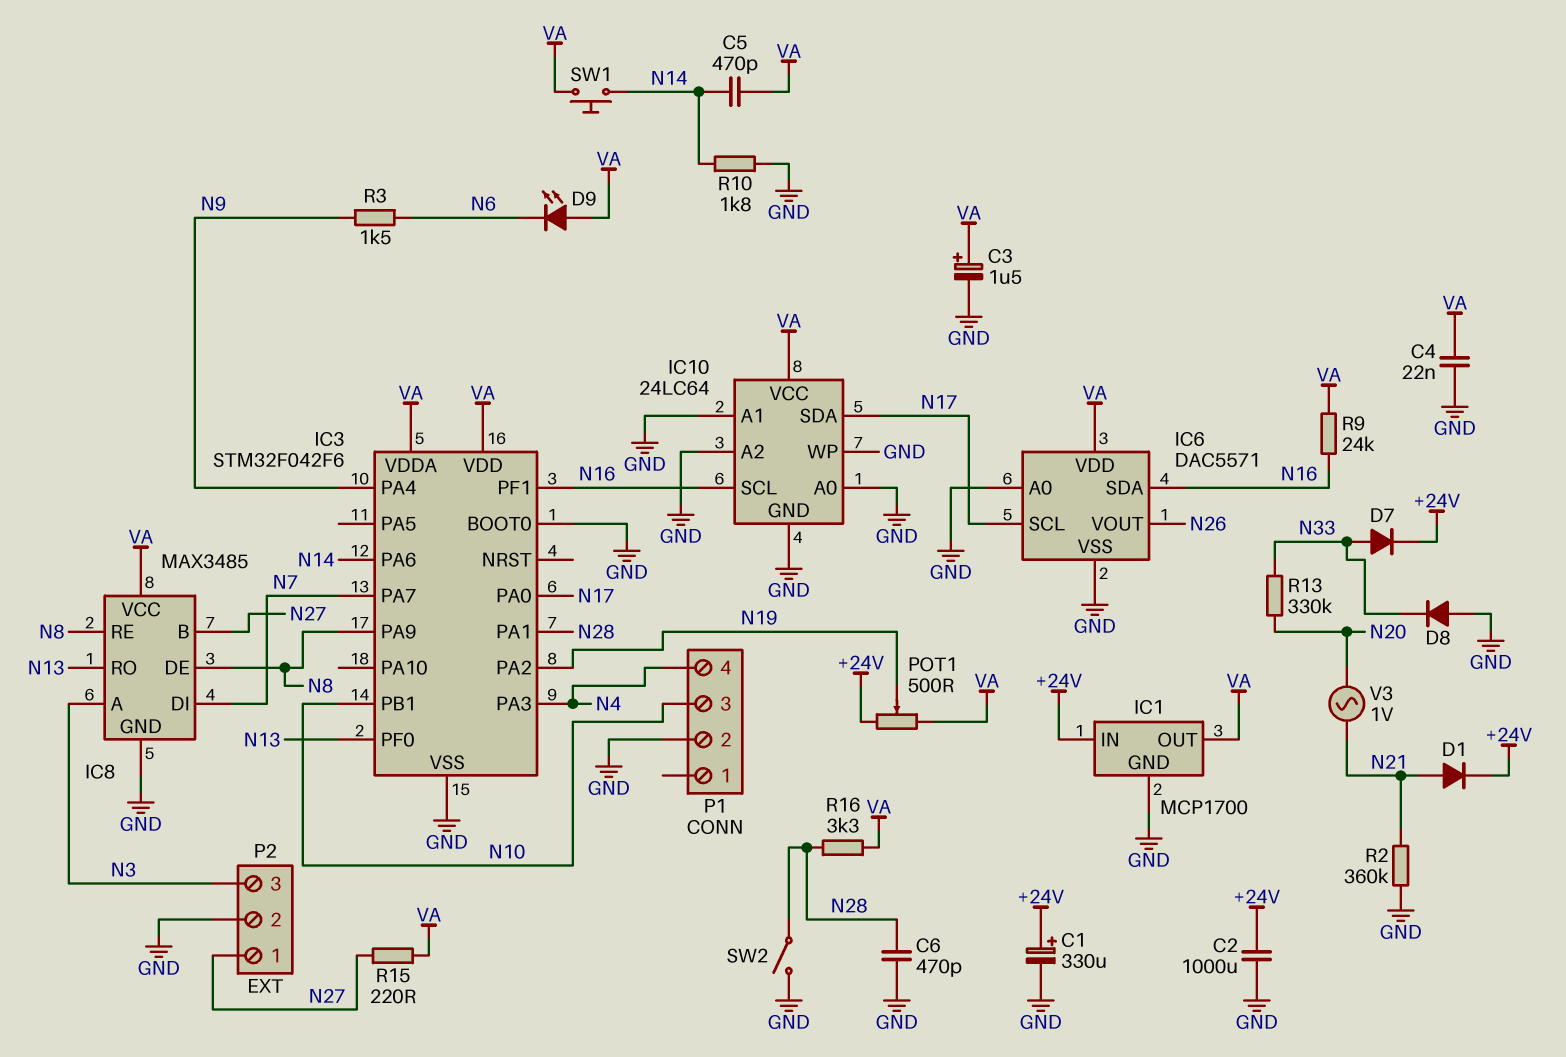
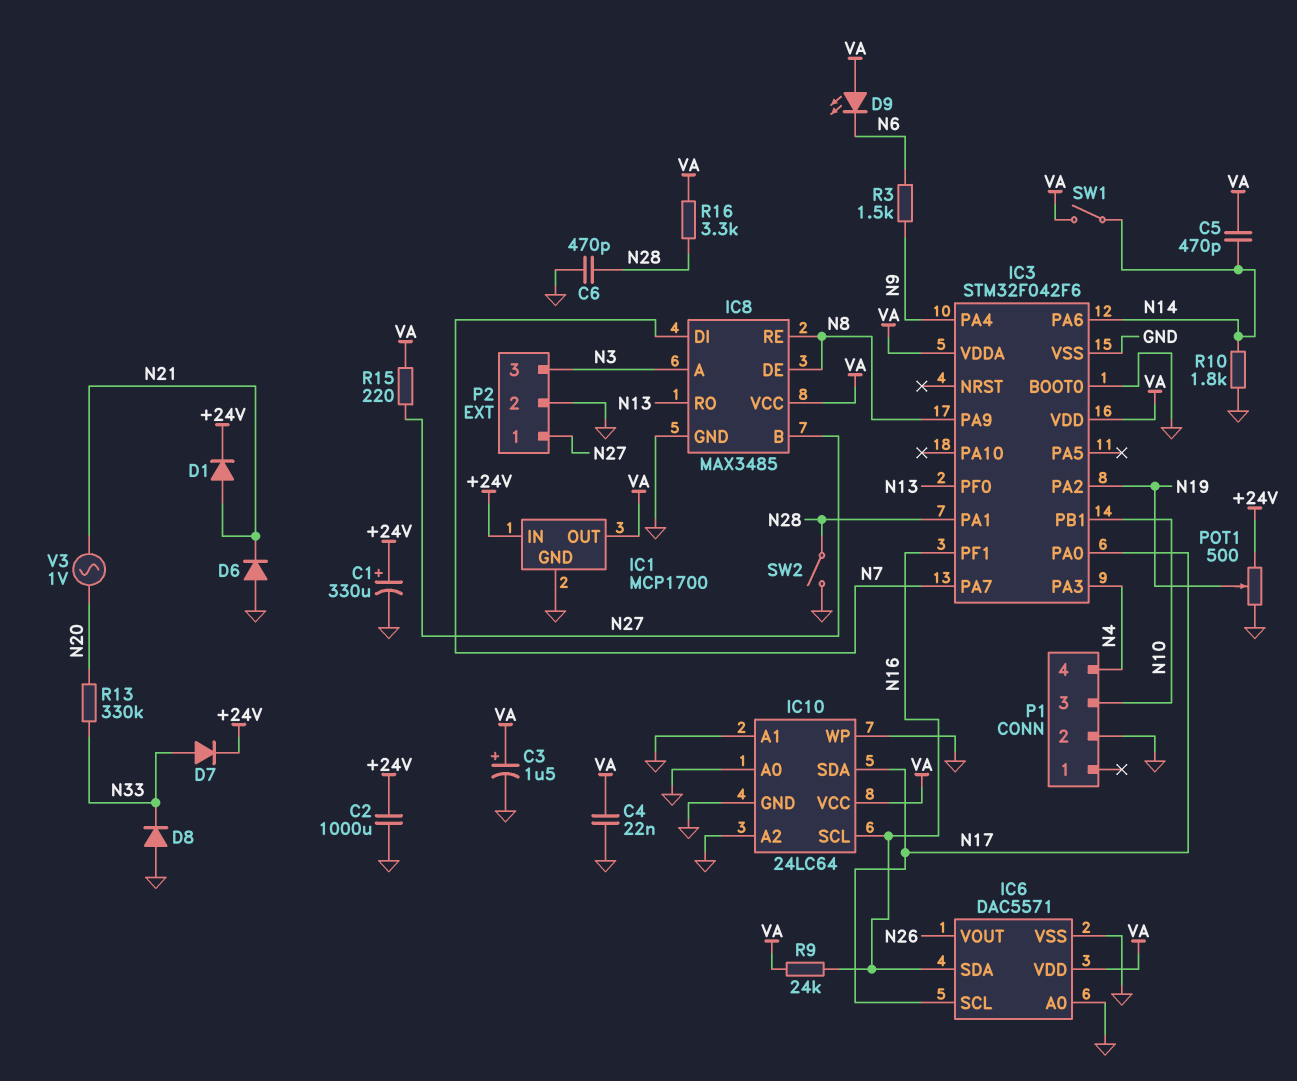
D6: none -> diode (A GND, K N21)
POT1: 500 (+24V, VA, wiper N19) -> 500 (+24V, GND, wiper N19)
R2: 360k (GND, N21) -> none
SW1: button (N14, VA) -> switch (N14, VA)

